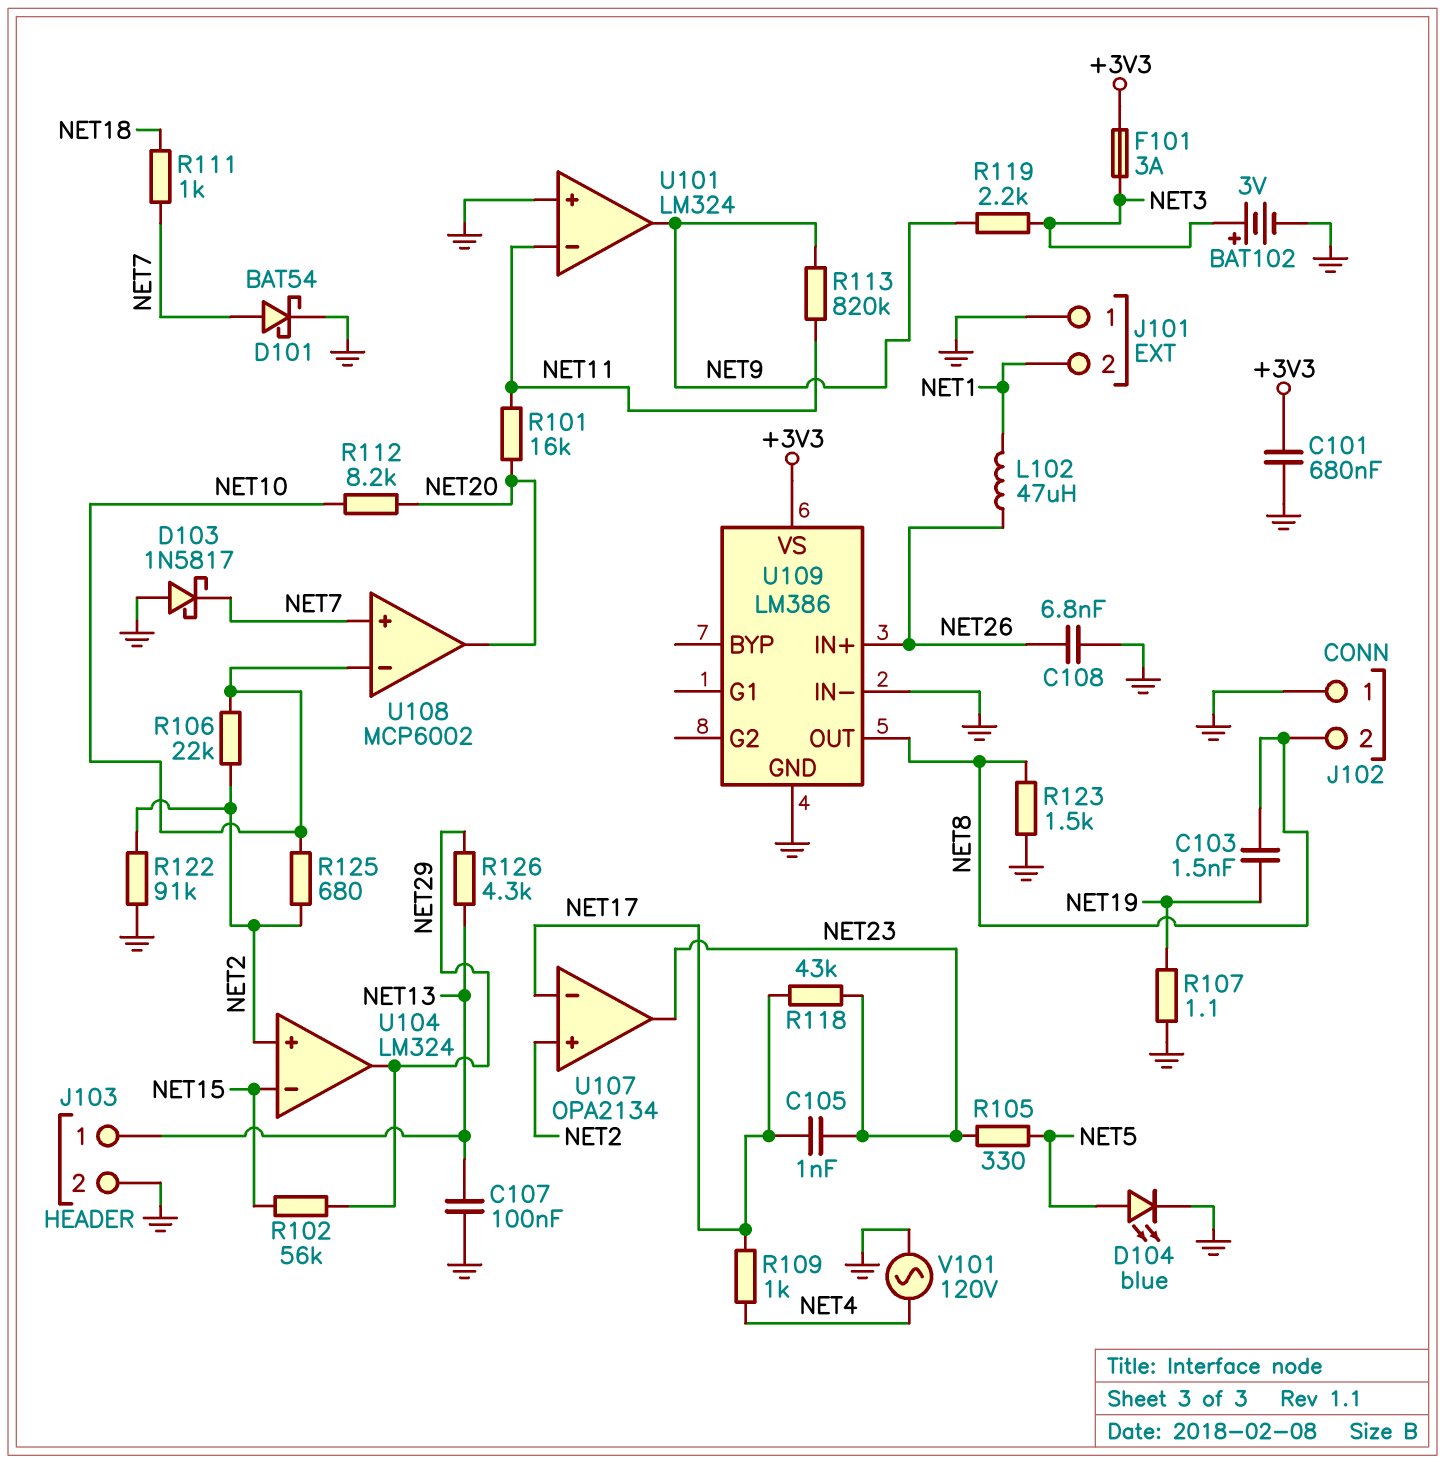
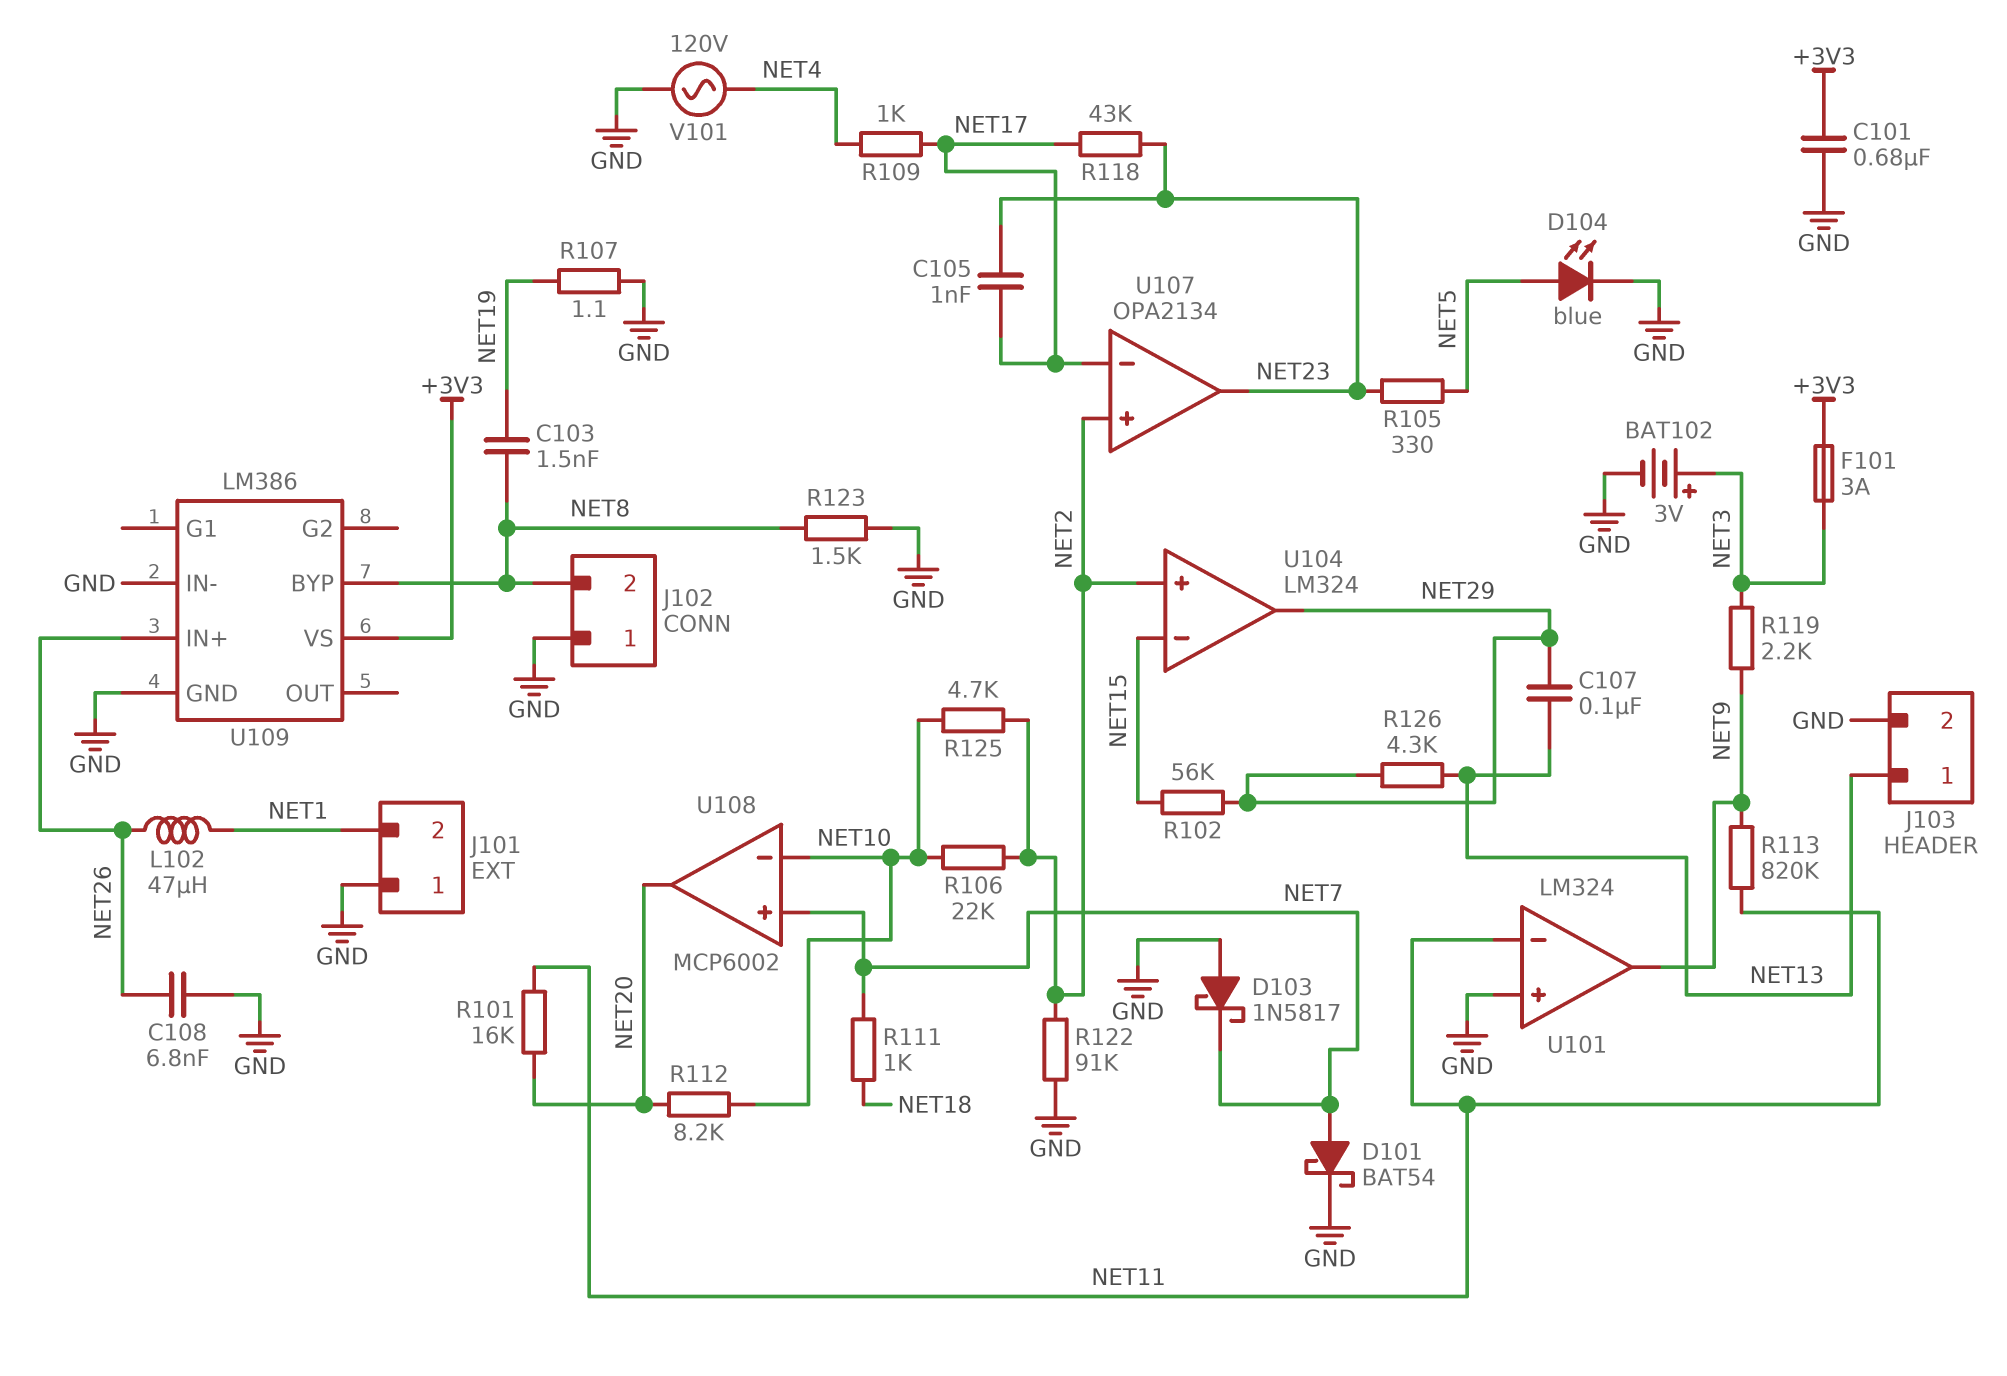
C107: 100nF (GND, NET13) -> 100nF (NET13, NET29)
R125: 680 (NET2, NET10) -> 4.7k (NET2, NET10)
U109 pin BYP: none -> NET8
U109 pin OUT: NET8 -> none

